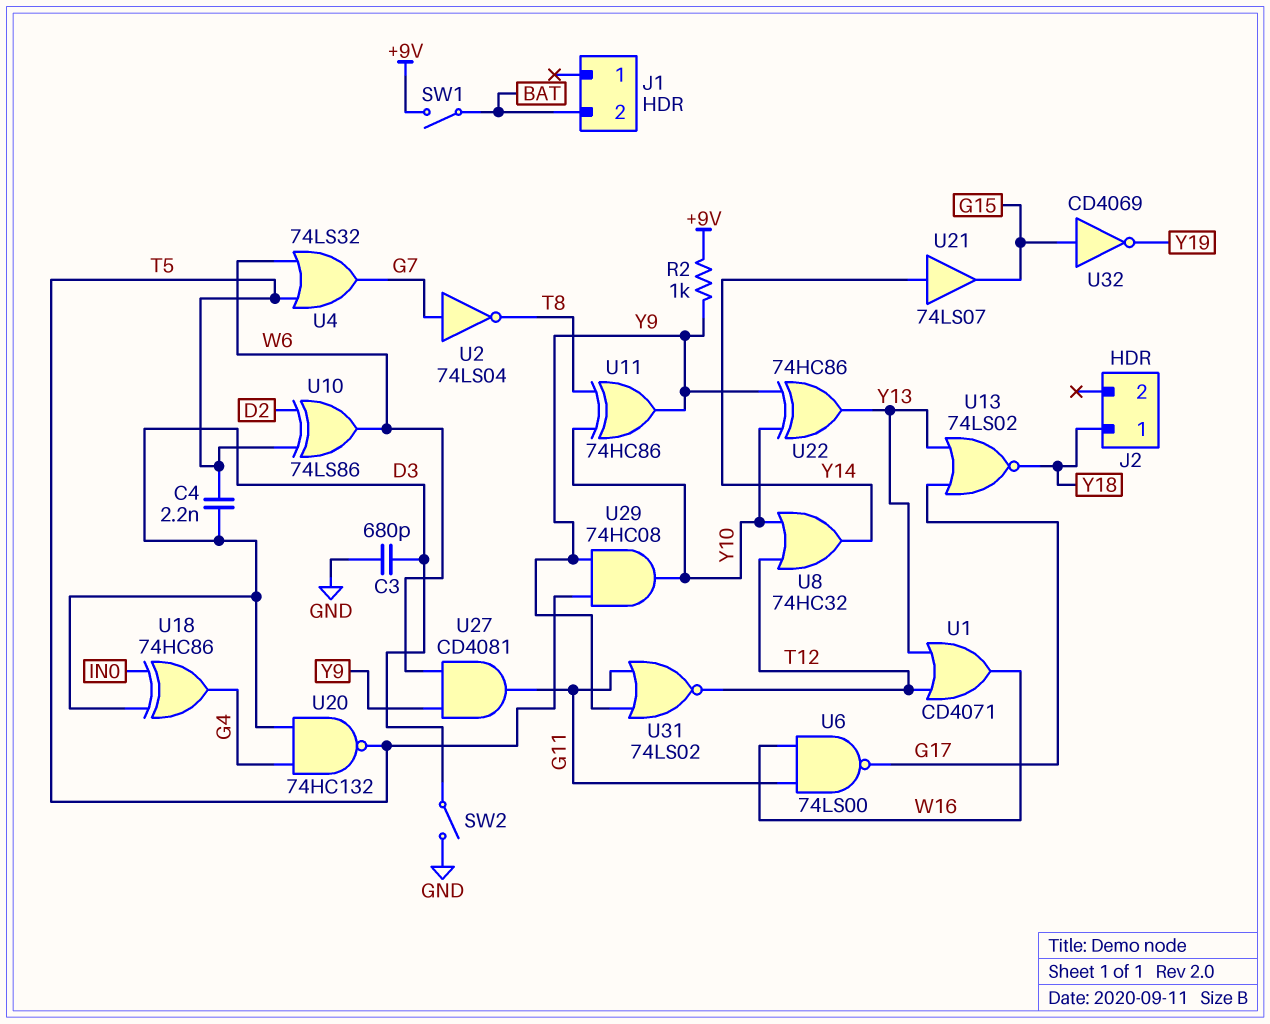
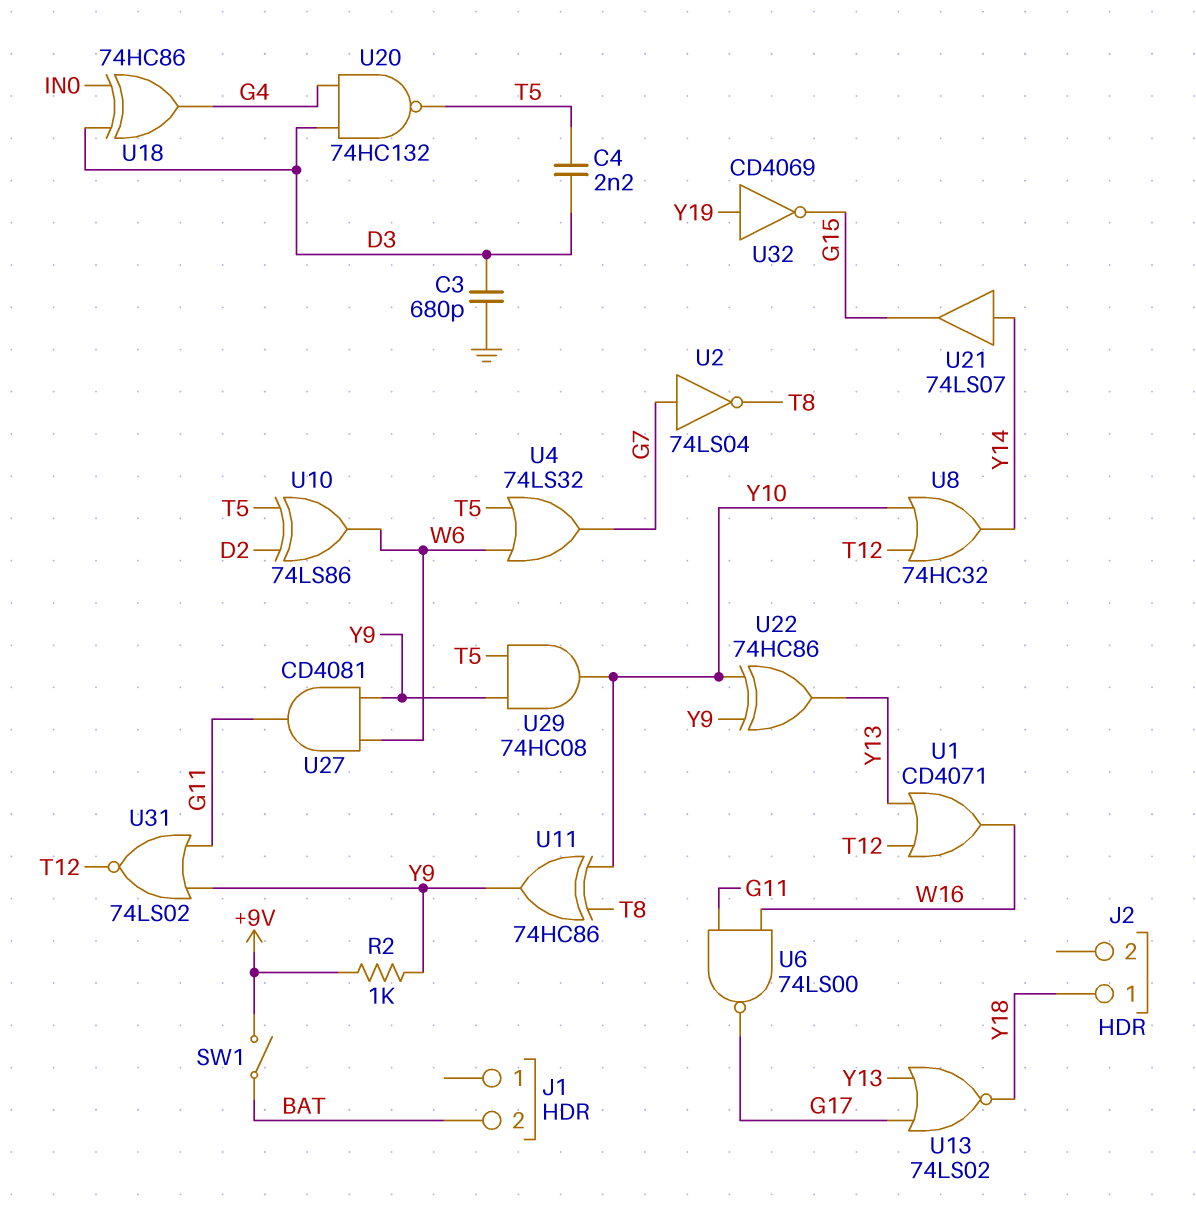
SW2: switch (D3, GND) -> none
U32: NOT CD4069 (in G15, out Y19) -> NOT CD4069 (in Y19, out G15)

